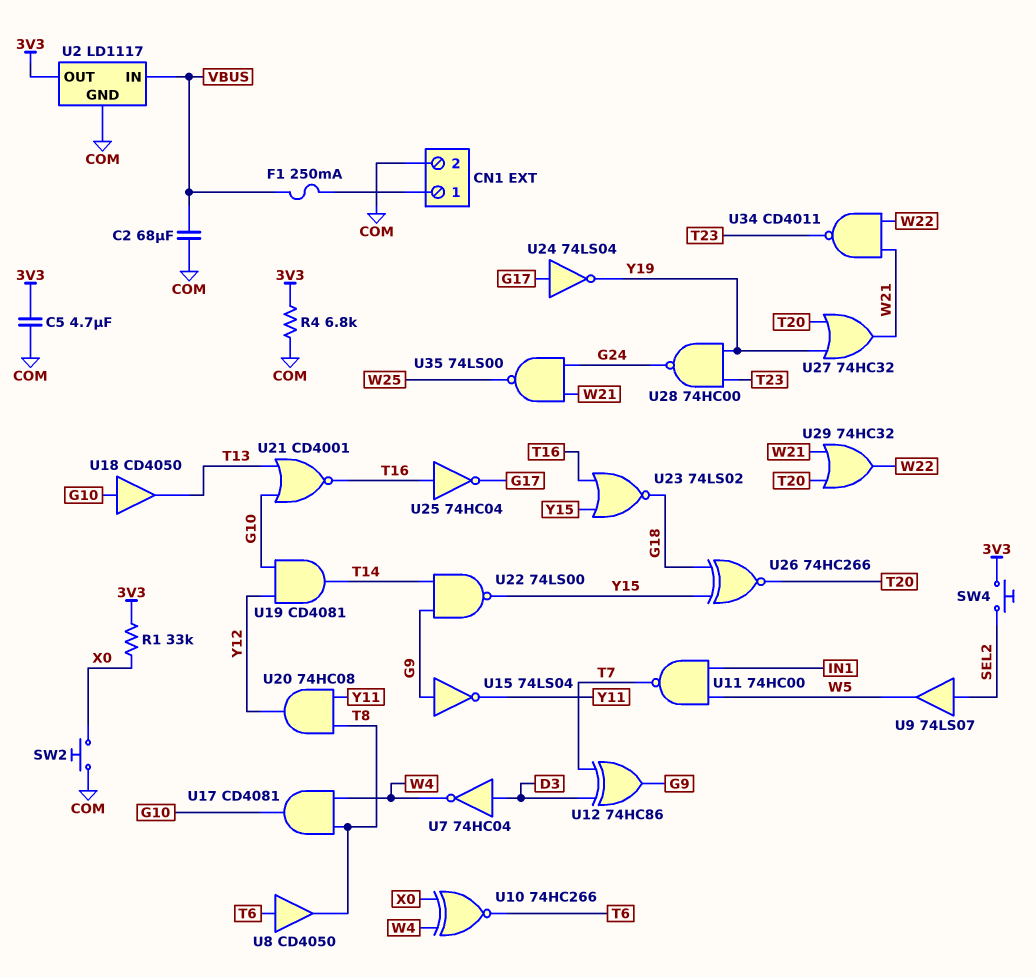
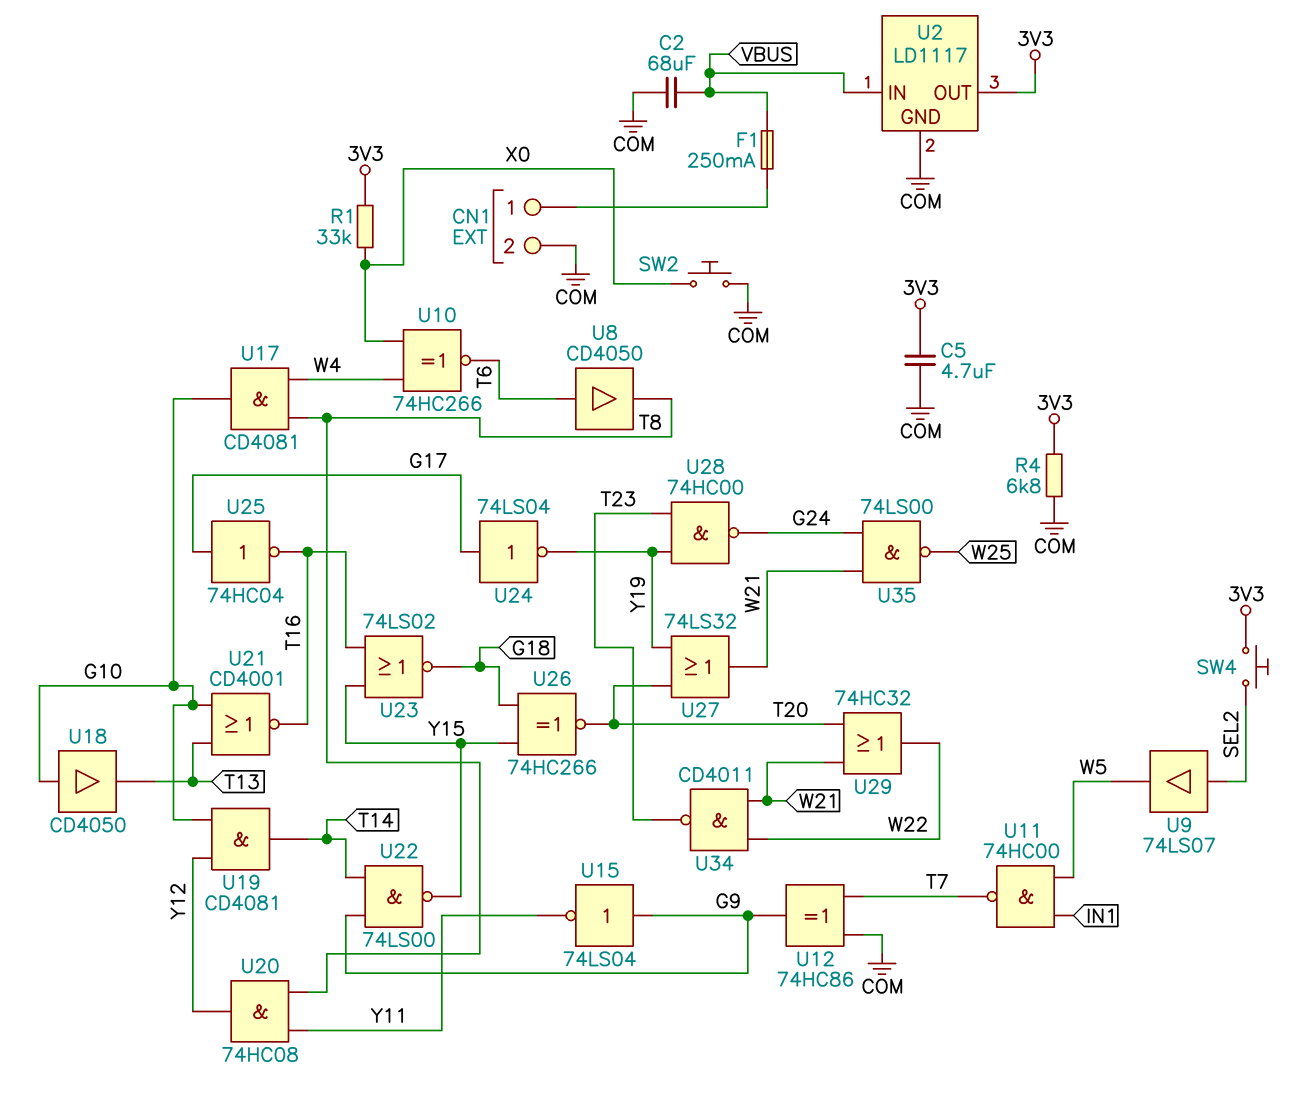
U7: NOT 74HC04 (in D3, out W4) -> none
U12: XOR 74HC86 (in D3, in T7, out G9) -> XOR 74HC86 (in COM, in T7, out G9)
U25: NOT 74HC04 (in T16, out G17) -> NOT 74HC04 (in G17, out T16)
U27: OR 74HC32 (in T20, in Y19, out W21) -> OR 74LS32 (in T20, in Y19, out W21)

